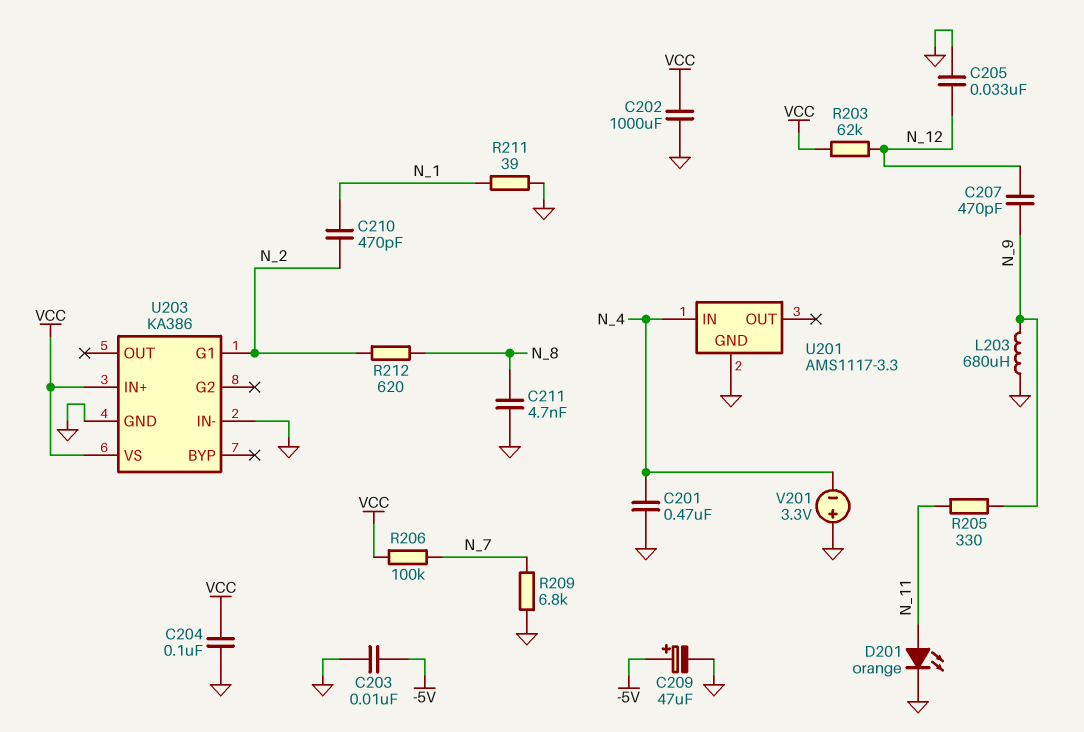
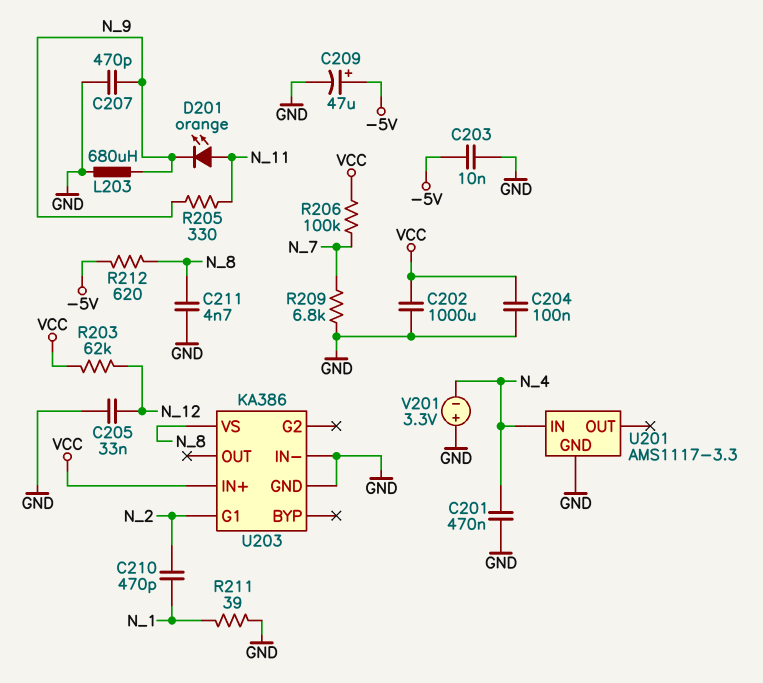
C207: 470pF (N_9, N_12) -> 470pF (GND, N_9)
D201: LED orange (A N_11, K GND) -> LED orange (A N_11, K N_9)
R212: 620 (N_2, N_8) -> 620 (-5V, N_8)
U203 pin VS: VCC -> N_8

